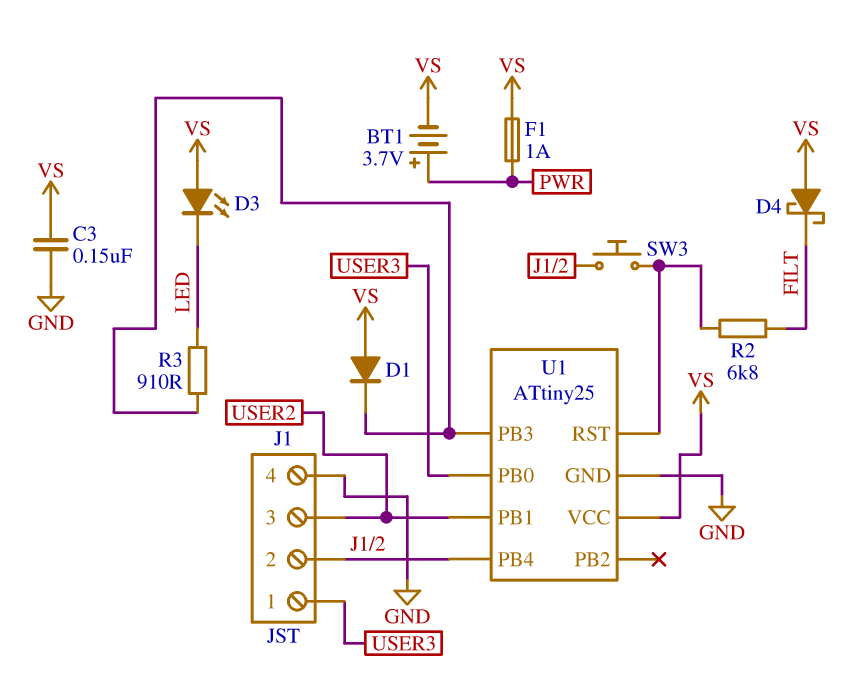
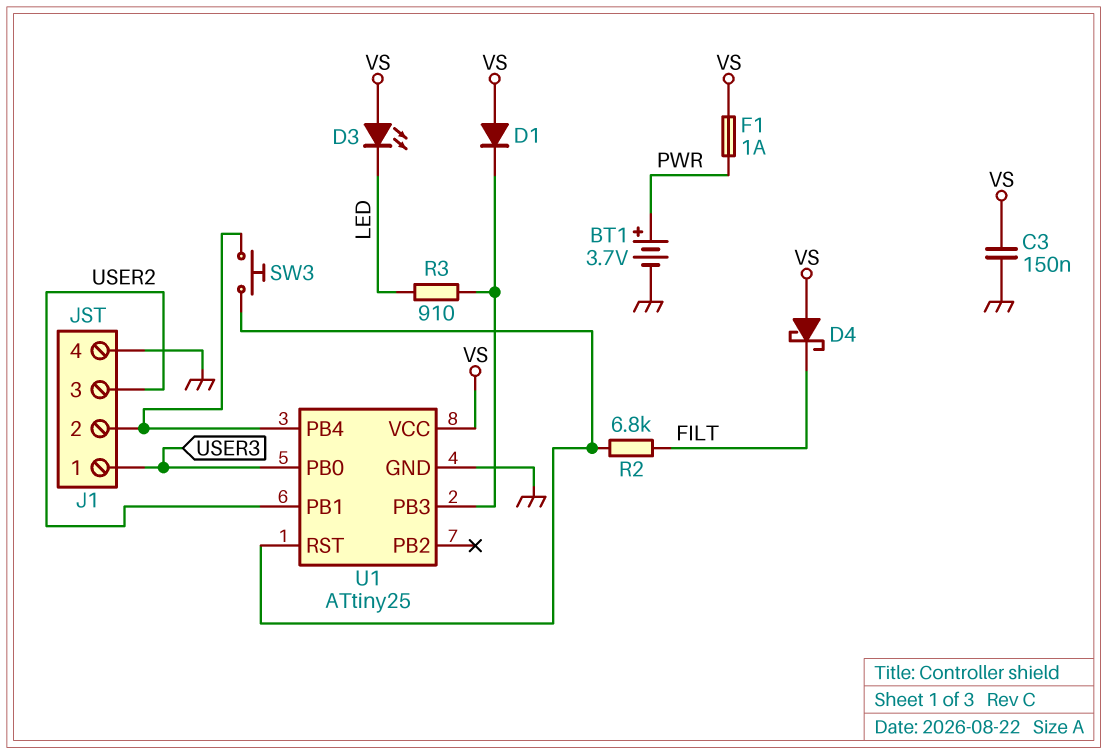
BT1: 3.7V (plus PWR, minus VS) -> 3.7V (plus PWR, minus GND)

